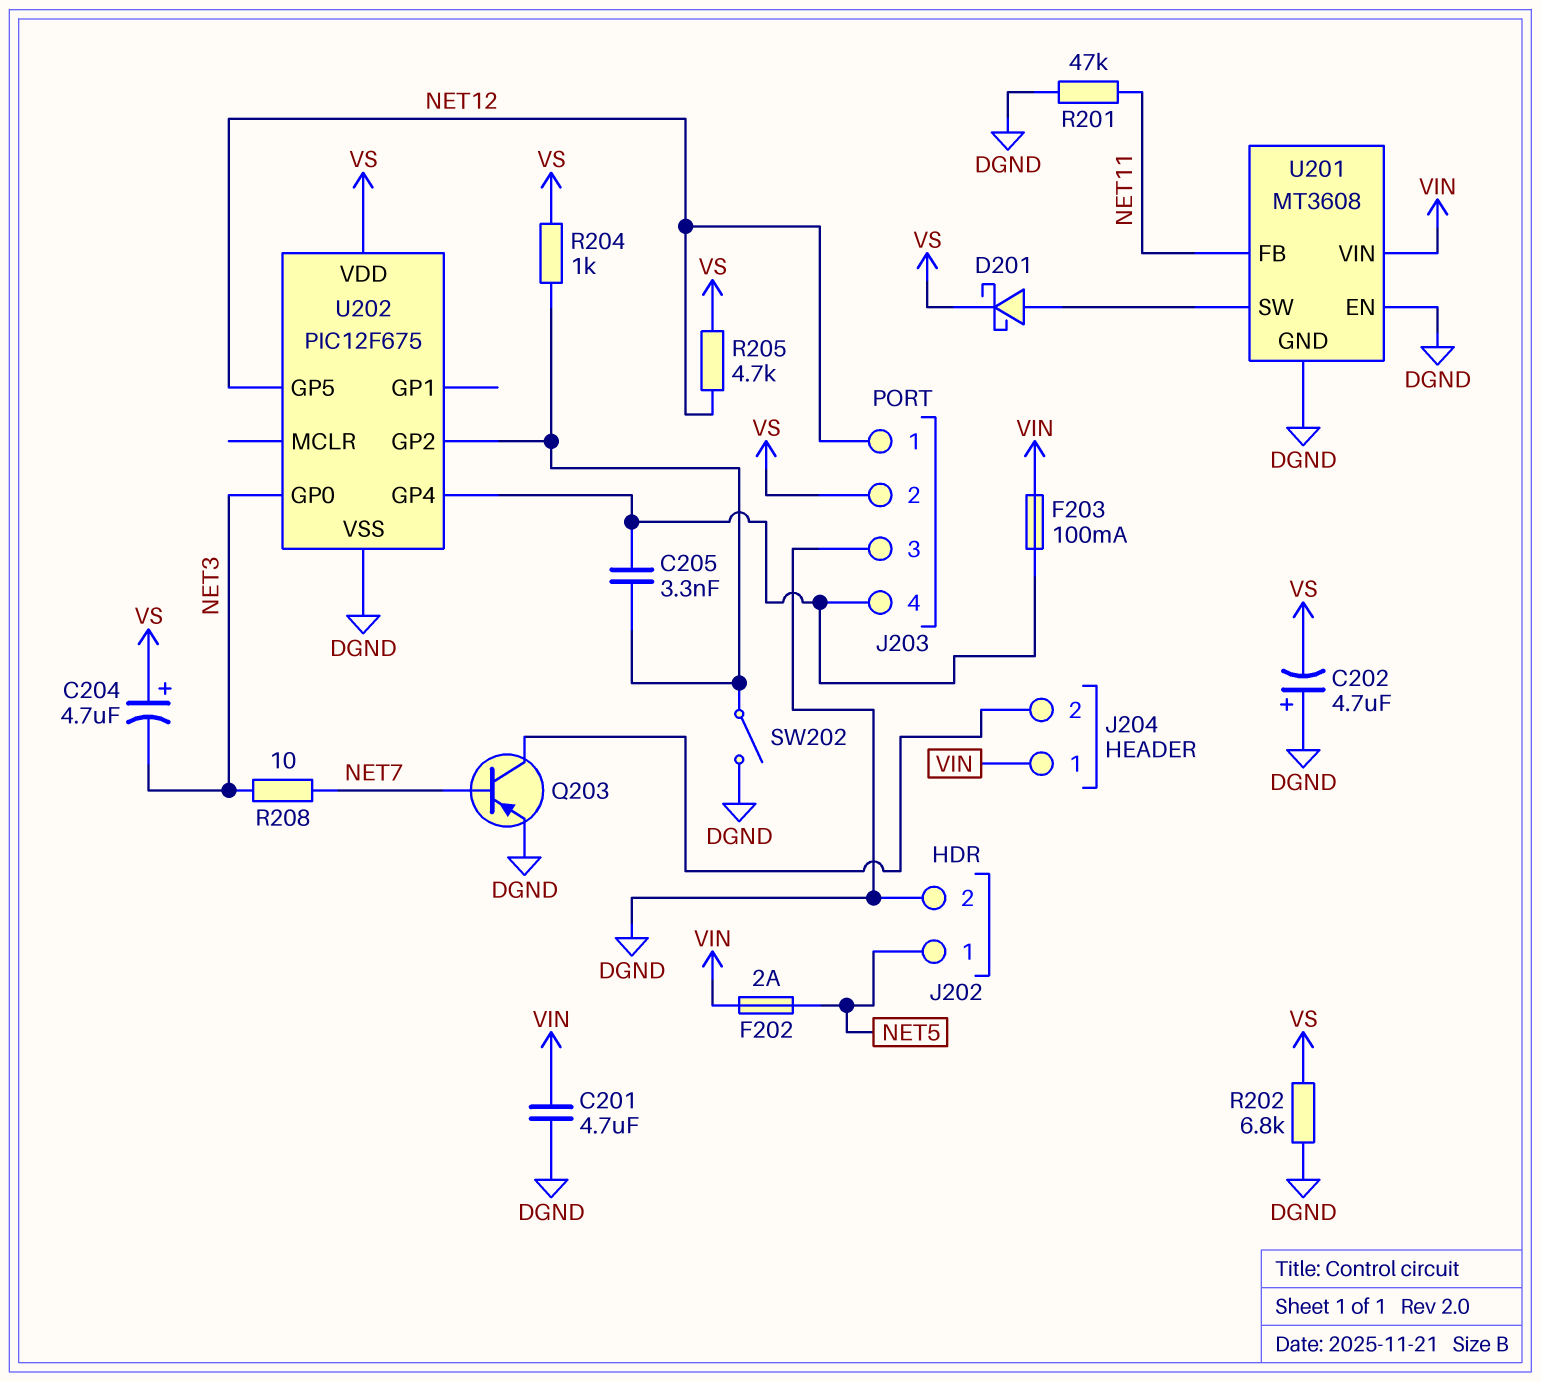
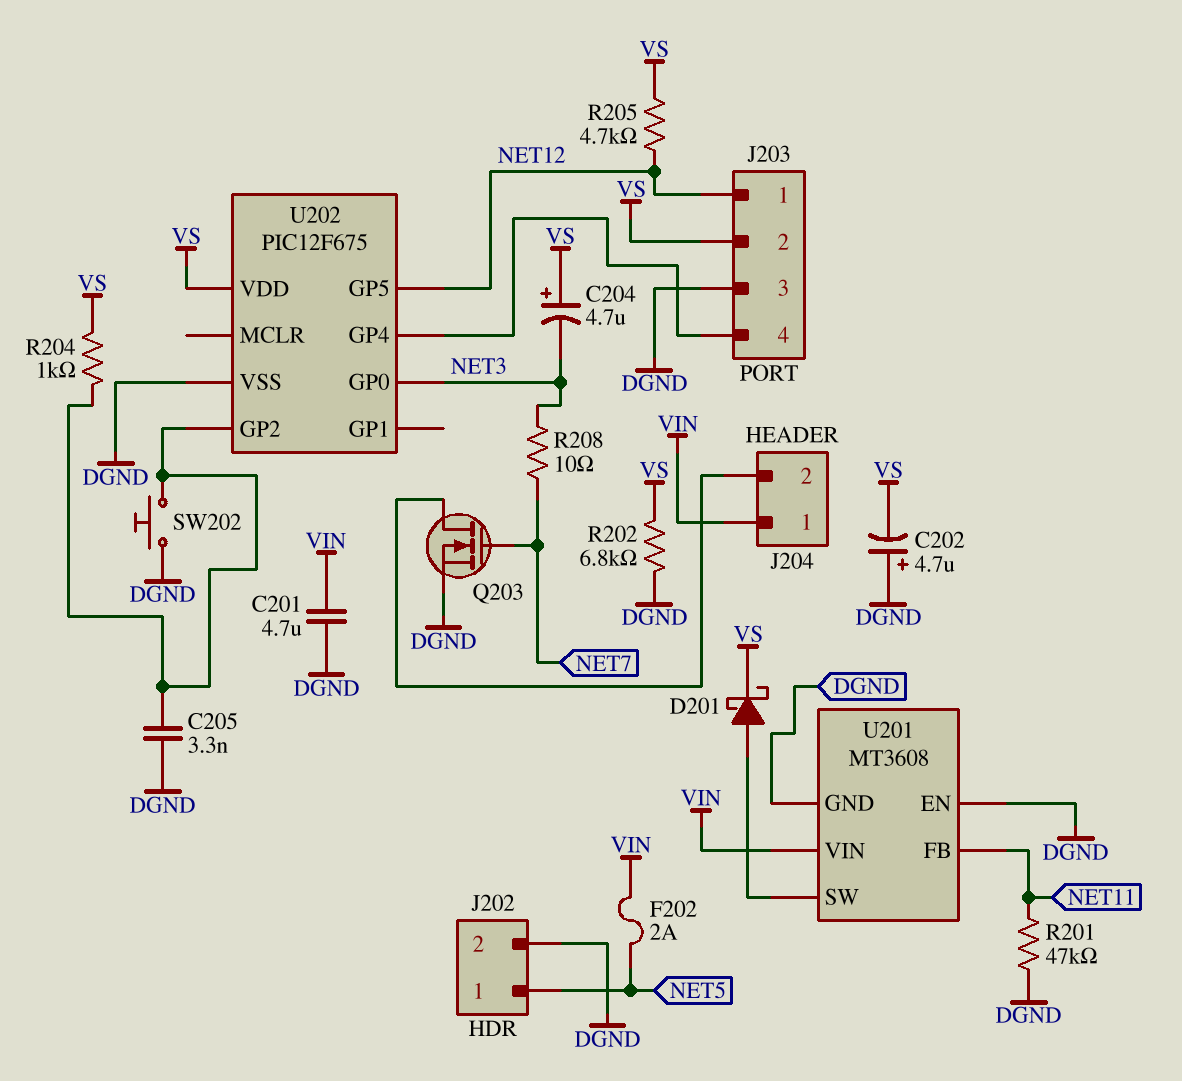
C205: 3.3nF (J203/4, U202/GP2) -> 3.3nF (DGND, U202/GP2)
F203: 100mA (J203/4, VIN) -> none
Q203: PNP (B NET7, C J204/2, E DGND) -> NMOS (G NET7, D J204/2, S DGND)
SW202: switch (DGND, U202/GP2) -> button (DGND, U202/GP2)

